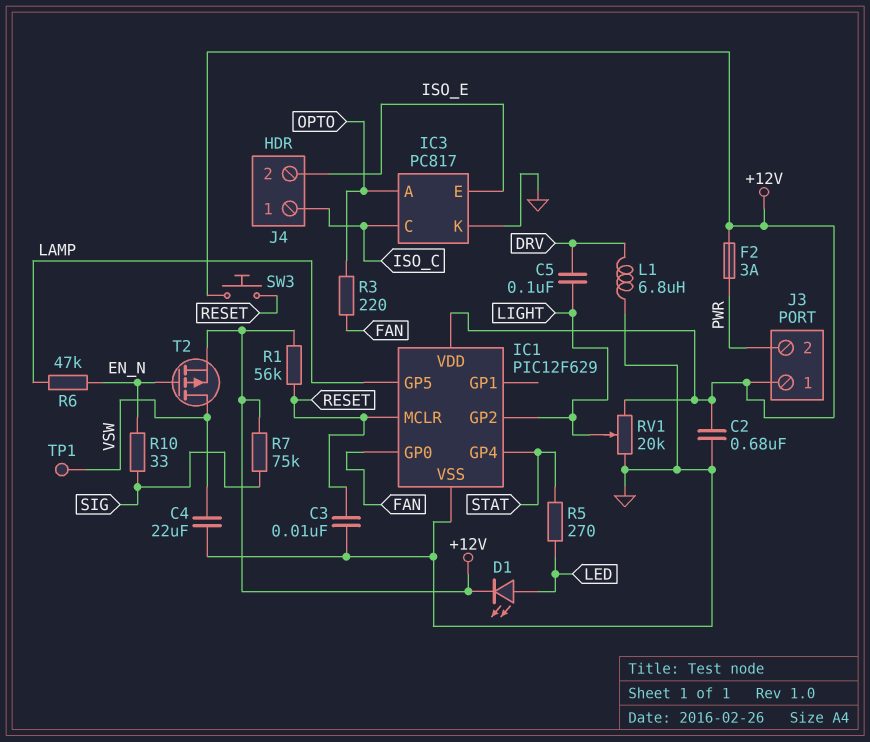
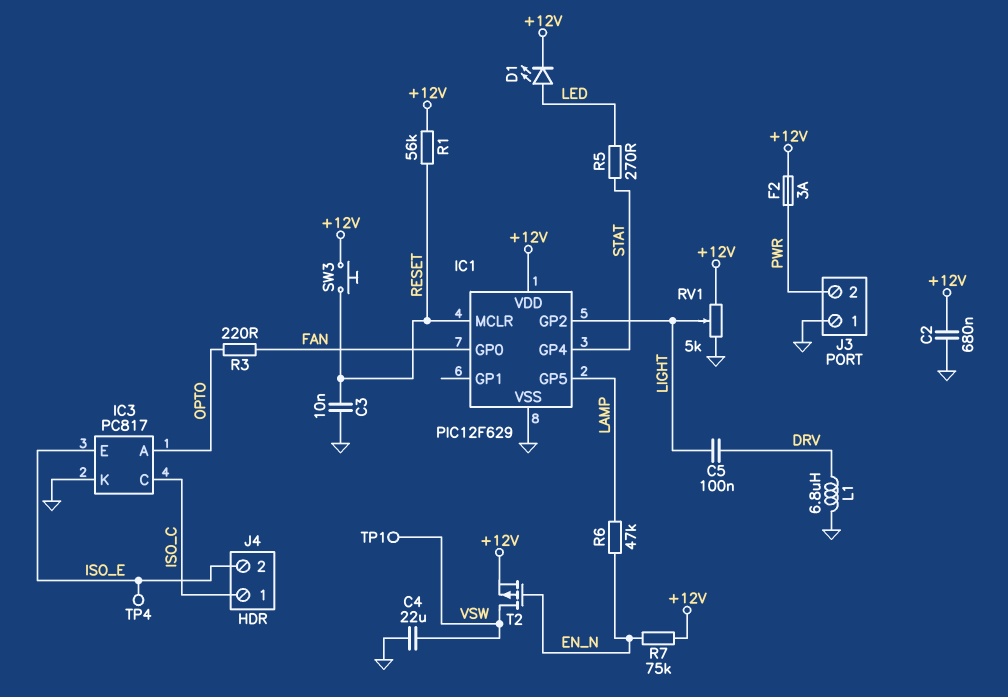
J3 pin 1: +12V -> GND
R7: 75k (+12V, SIG) -> 75k (+12V, EN_N)
R10: 33 (EN_N, SIG) -> none
RV1: 20k (+12V, GND, wiper LIGHT) -> 5k (+12V, GND, wiper LIGHT)
TP4: none -> test point (ISO_E)

